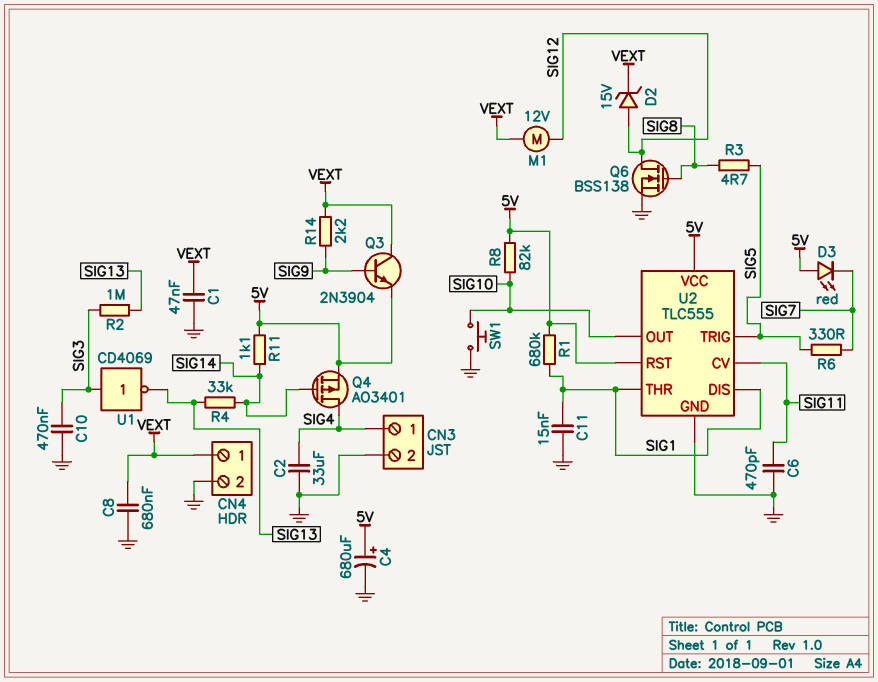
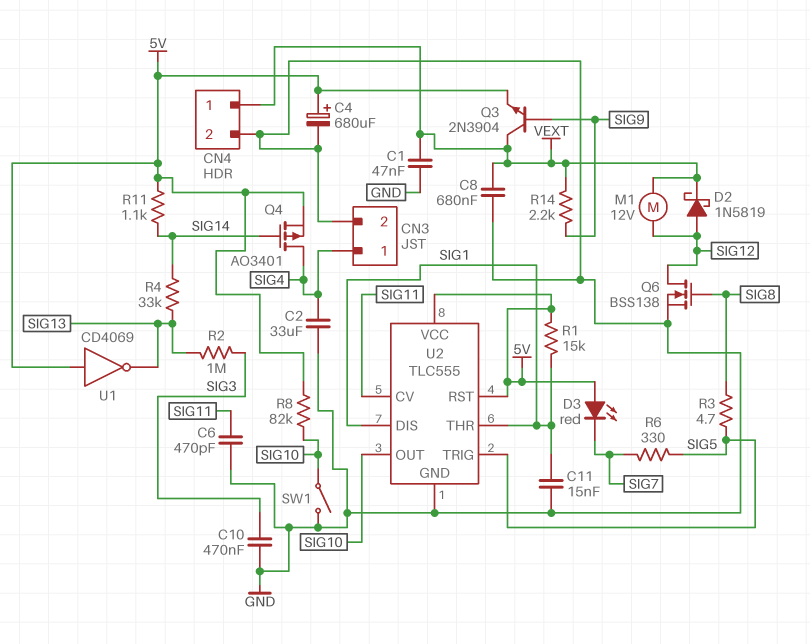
D2: zener 15V (A SIG12, K VEXT) -> schottky 1N5819 (A SIG12, K VEXT)
R1: 680k (5V, SIG1) -> 15k (5V, SIG1)
SW1: button (GND, SIG10) -> switch (GND, SIG10)
U1: NOT CD4069 (in SIG3, out SIG13) -> NOT CD4069 (in 5V, out SIG13)

